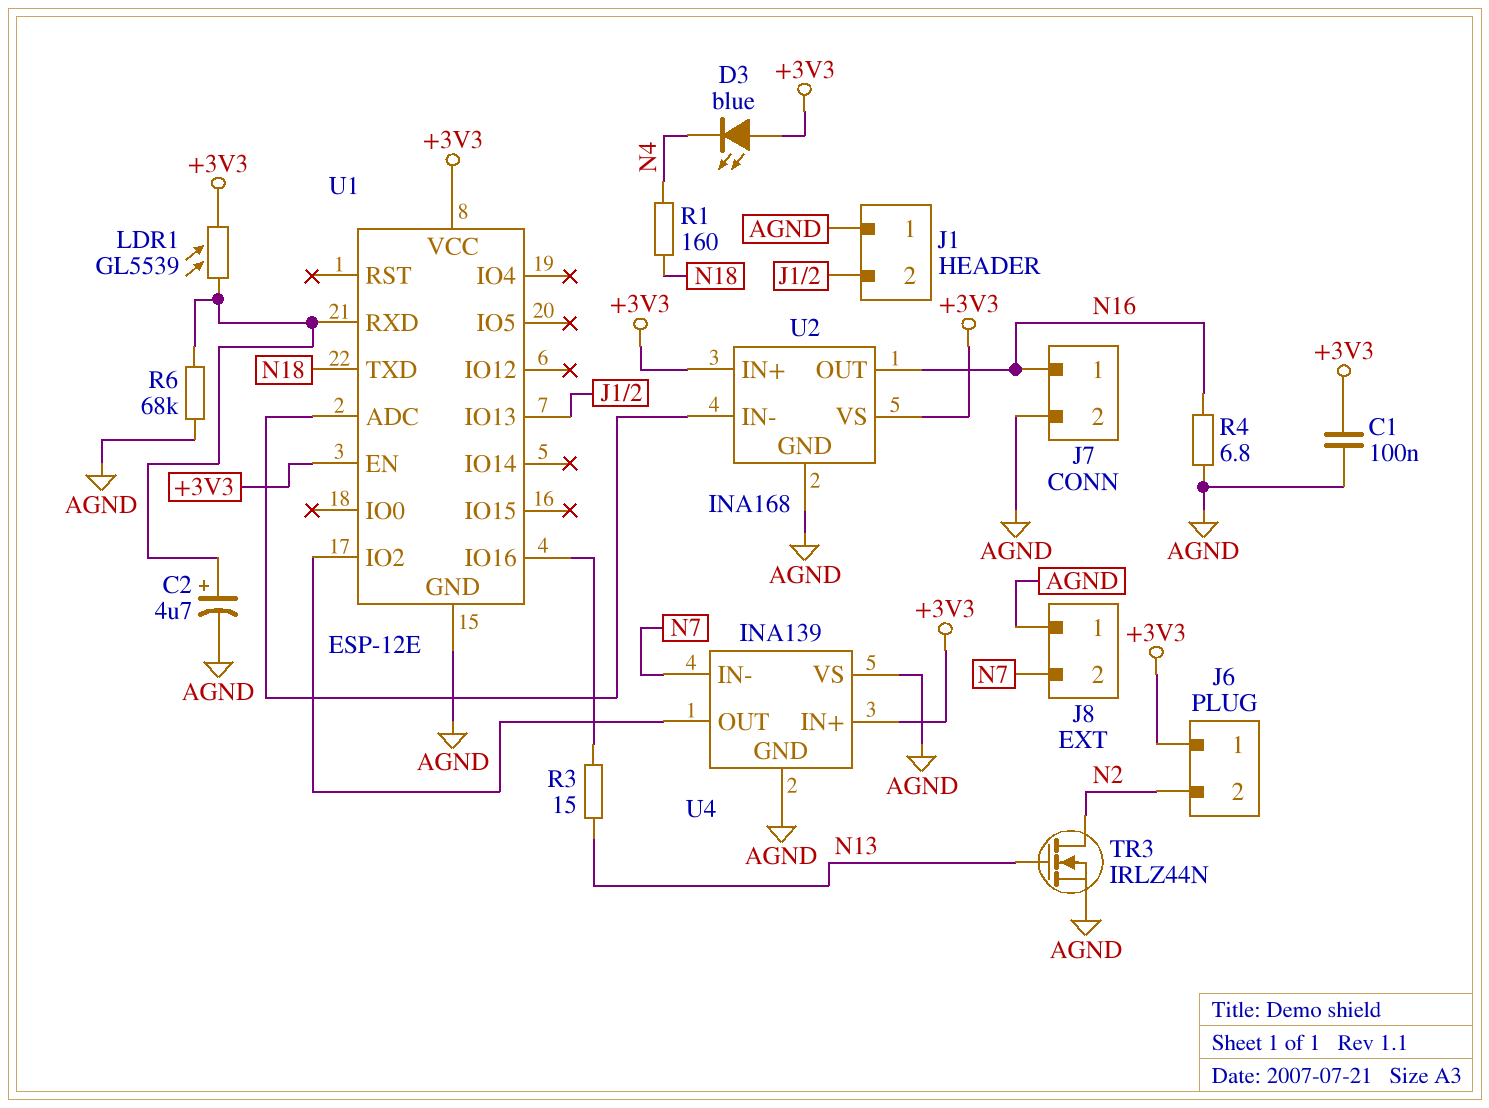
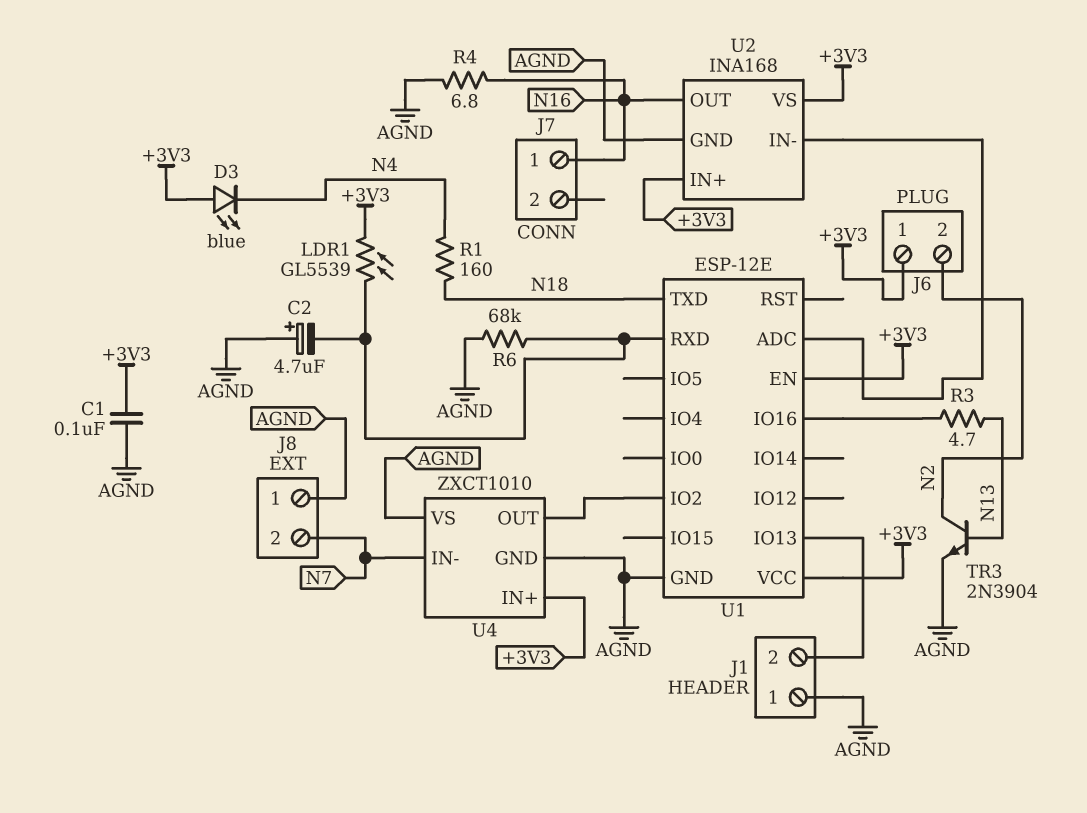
C2: 4.7uF (plus U1/RXD, minus AGND) -> 4.7uF (plus AGND, minus U1/RXD)
J7 pin 2: AGND -> none
R3: 15 (N13, U1/IO16) -> 4.7 (N13, U1/IO16)
TR3: NMOS IRLZ44N (G N13, D N2, S AGND) -> NPN 2N3904 (B N13, C N2, E AGND)
U4: INA139 -> ZXCT1010

